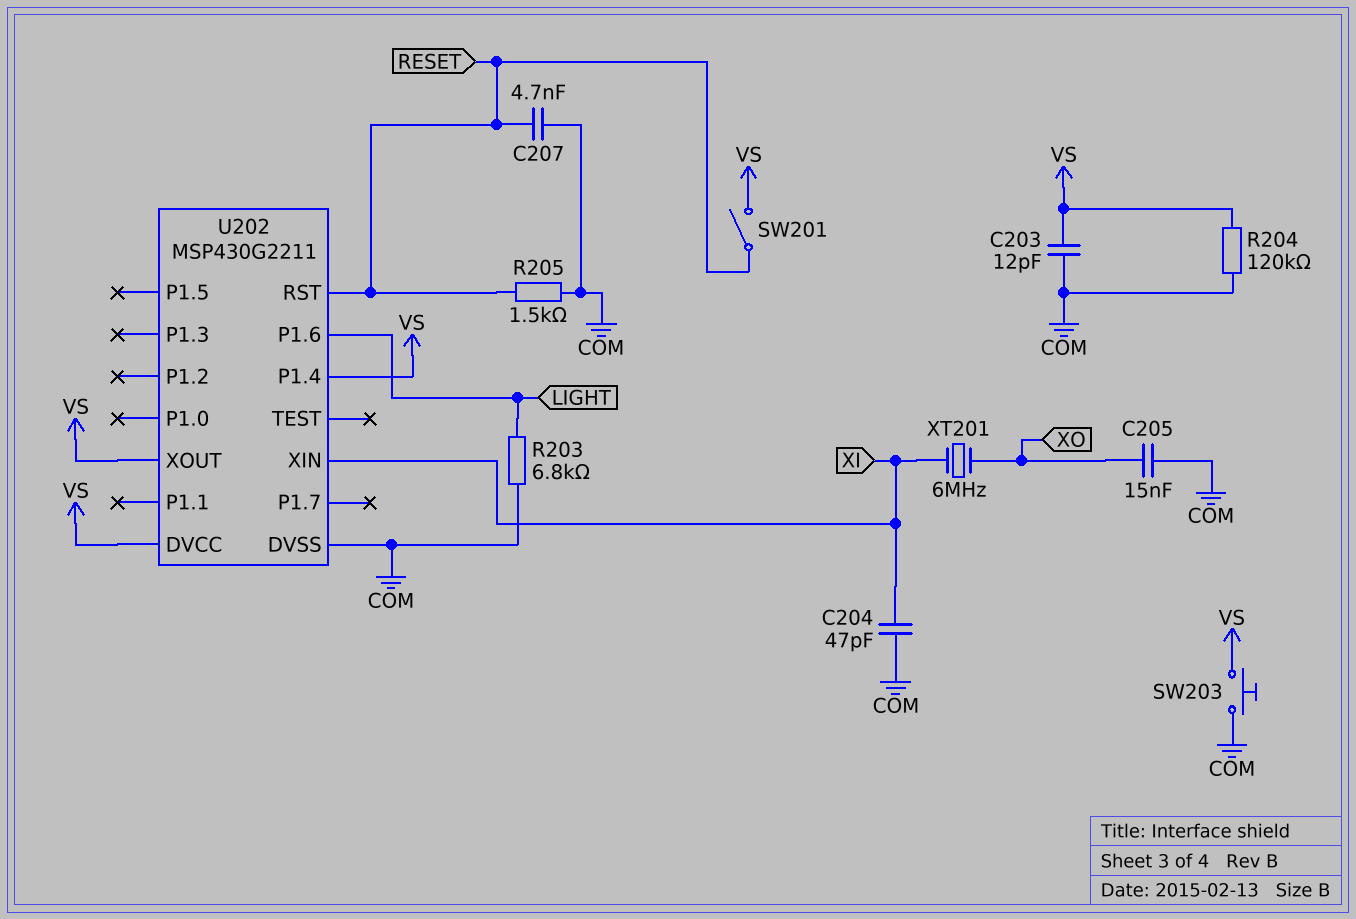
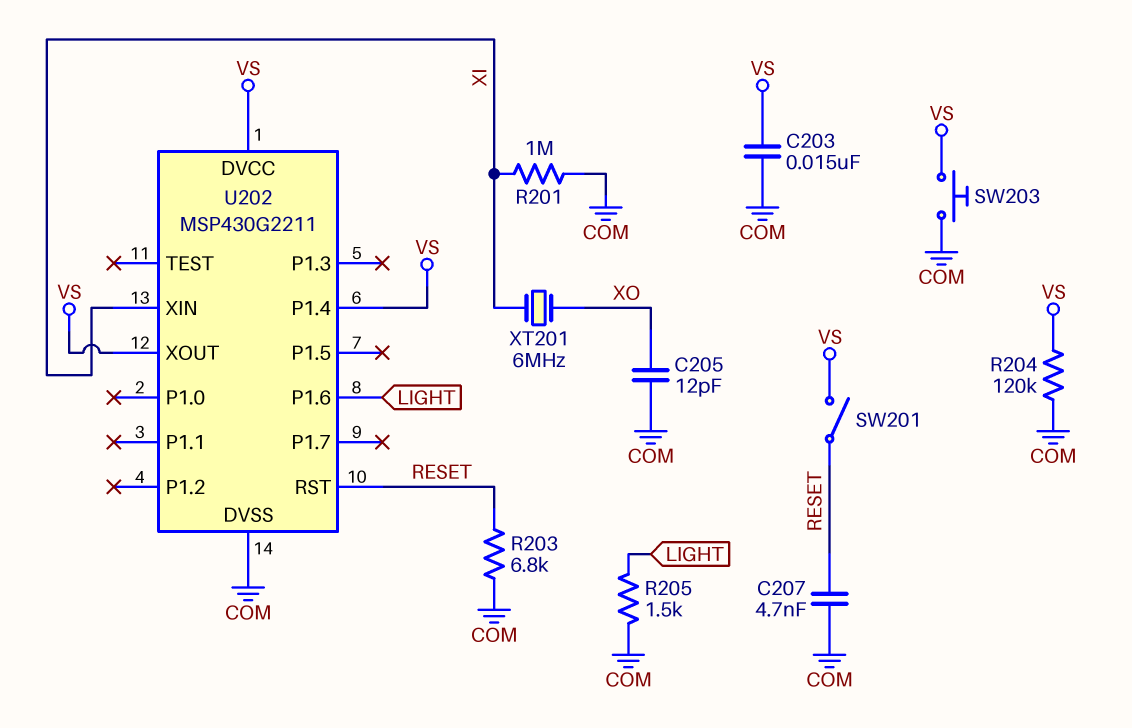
C203: 12pF (COM, VS) -> 15nF (COM, VS)
C204: 47pF (COM, XI) -> none
C205: 15nF (COM, XO) -> 12pF (COM, XO)
R201: none -> 1M (COM, XI)
R203: 6.8k (COM, LIGHT) -> 6.8k (COM, RESET)
R205: 1.5k (COM, RESET) -> 1.5k (COM, LIGHT)

